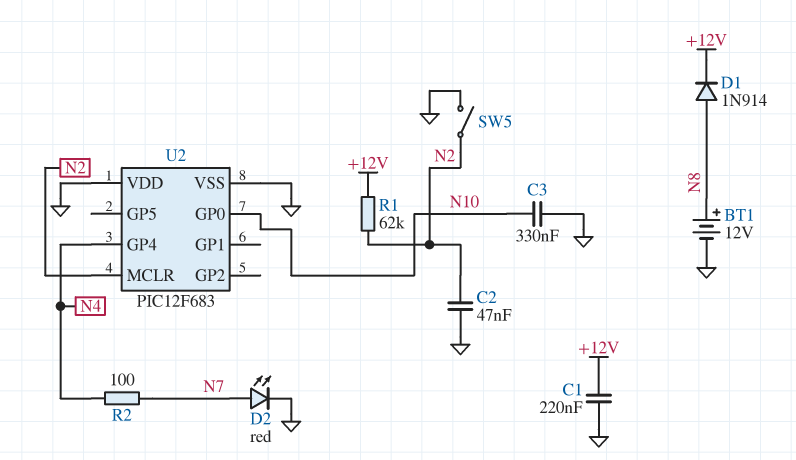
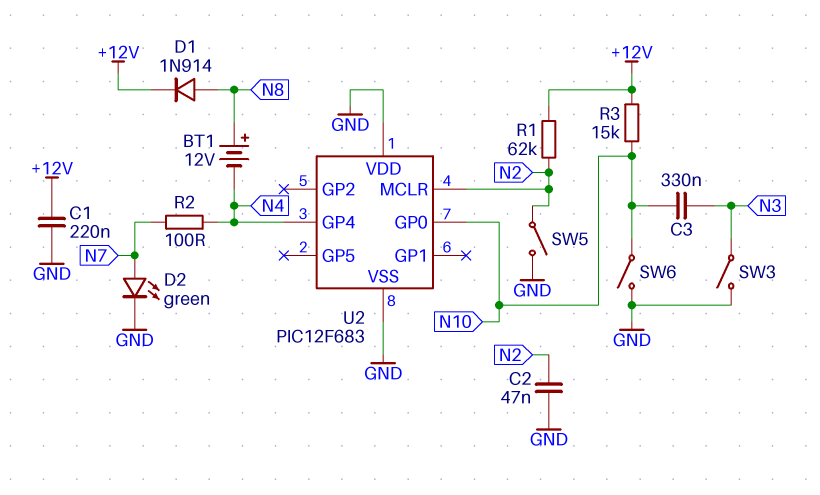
BT1: 12V (plus N8, minus GND) -> 12V (plus N8, minus N4)
C3: 330nF (GND, N10) -> 330nF (N3, N10)
D2: LED red (A N7, K GND) -> LED green (A N7, K GND)
R3: none -> 15k (+12V, N10)
SW3: none -> switch (GND, N3)
SW6: none -> switch (GND, N10)

